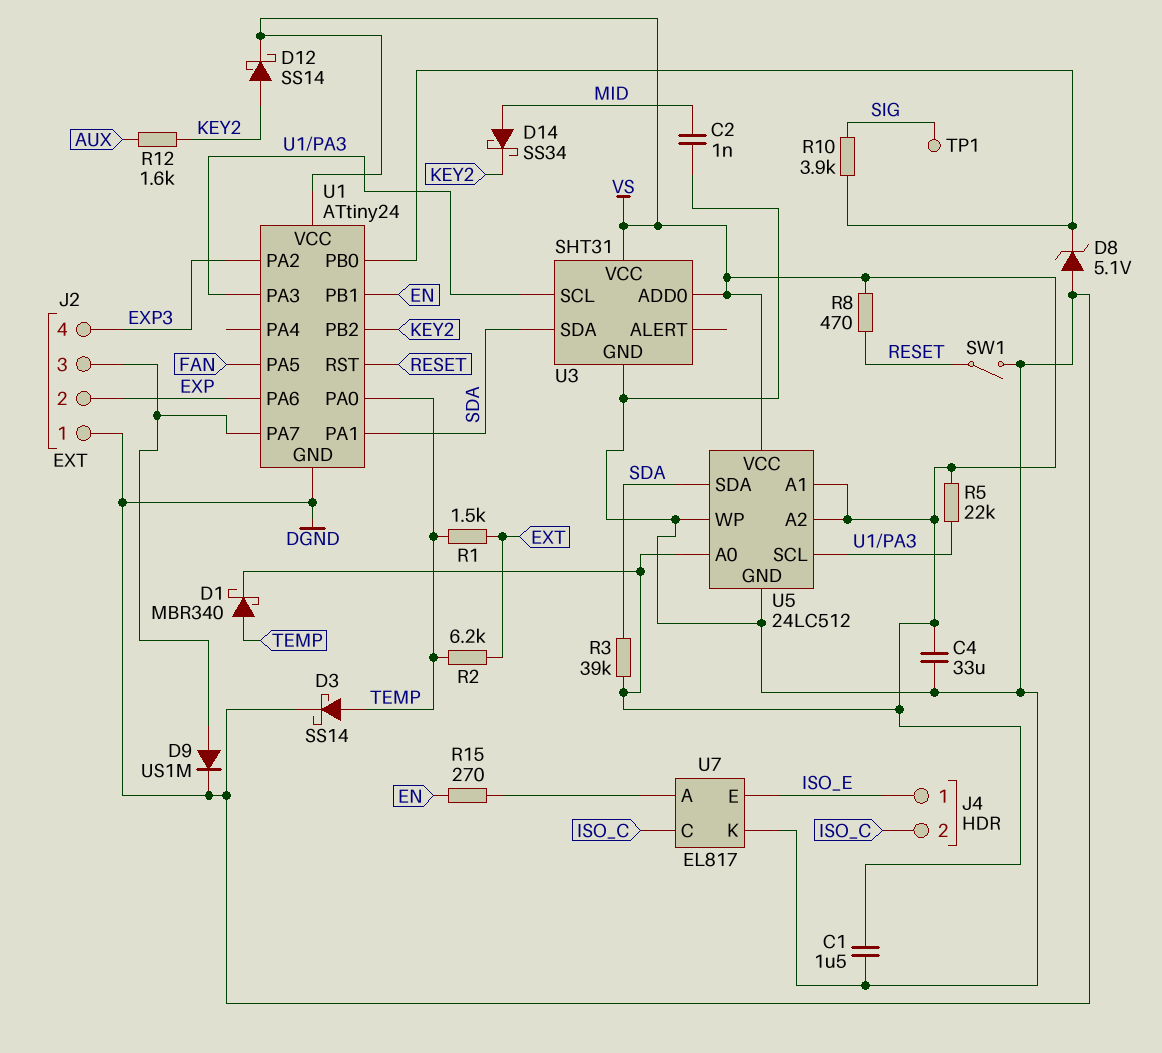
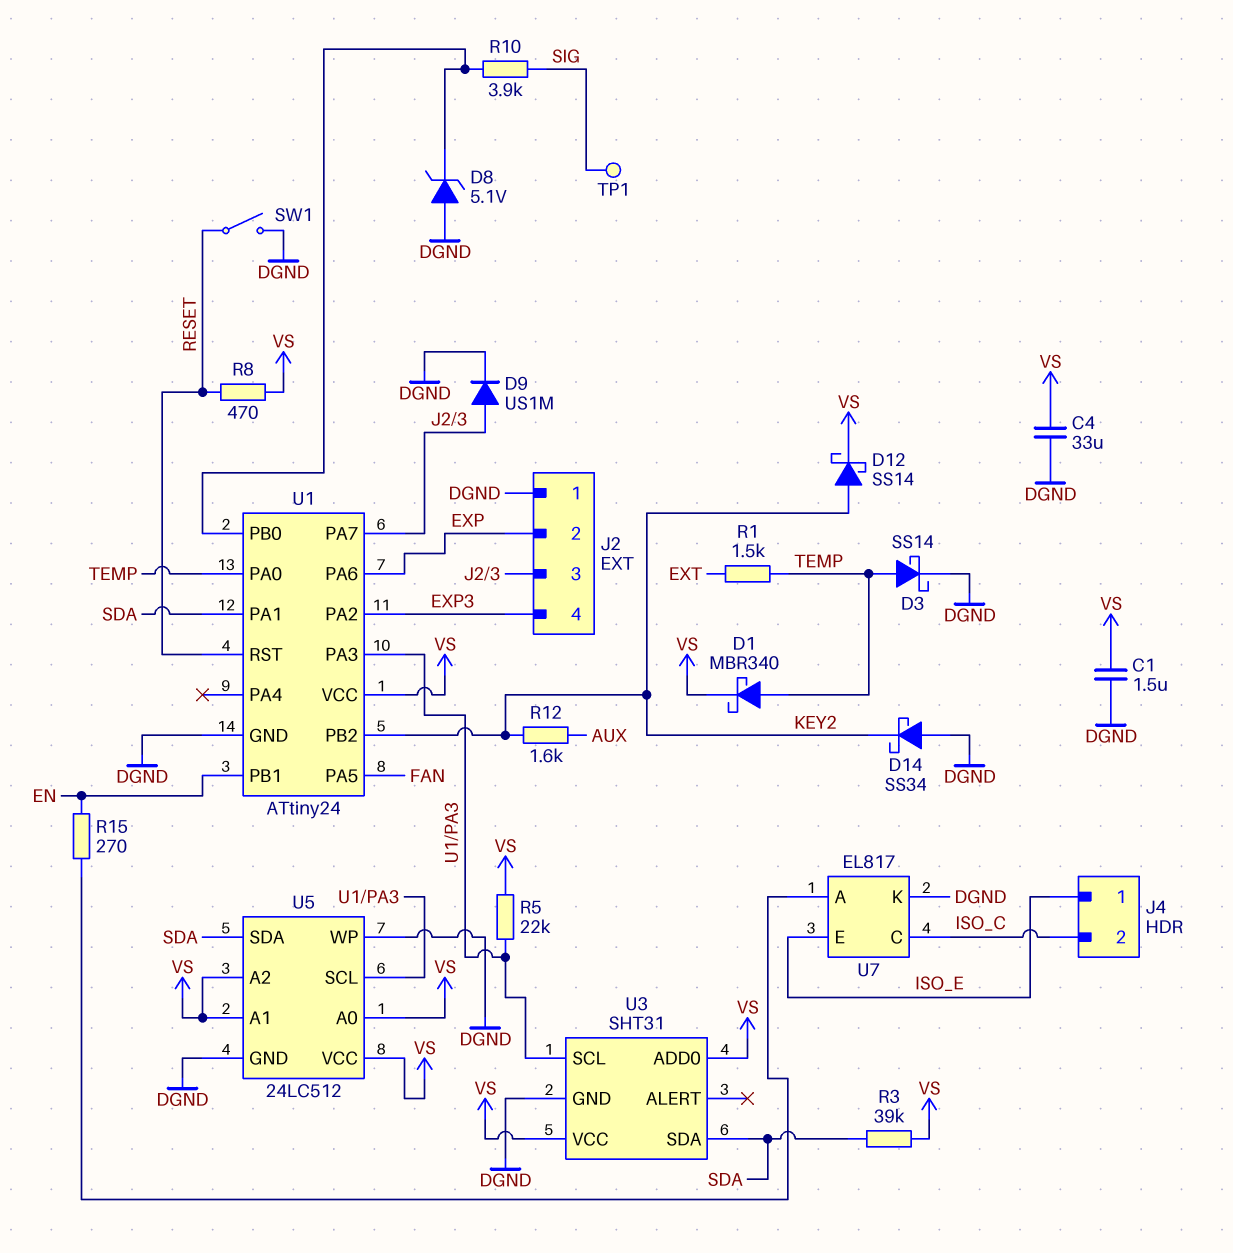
C2: 1nF (DGND, MID) -> none
D14: schottky SS34 (A MID, K KEY2) -> schottky SS34 (A DGND, K KEY2)
R2: 6.2k (EXT, TEMP) -> none

